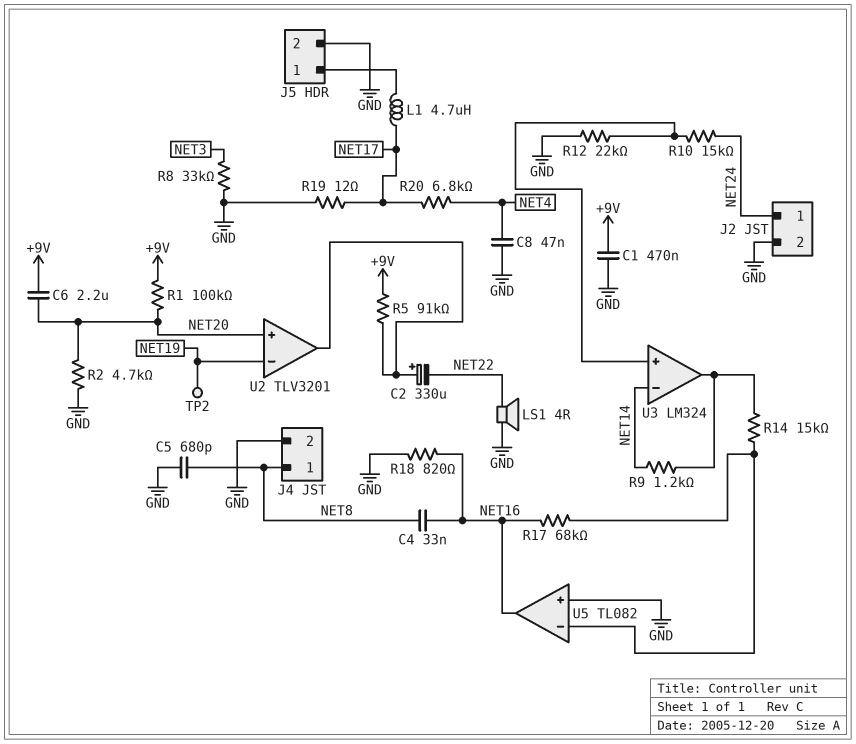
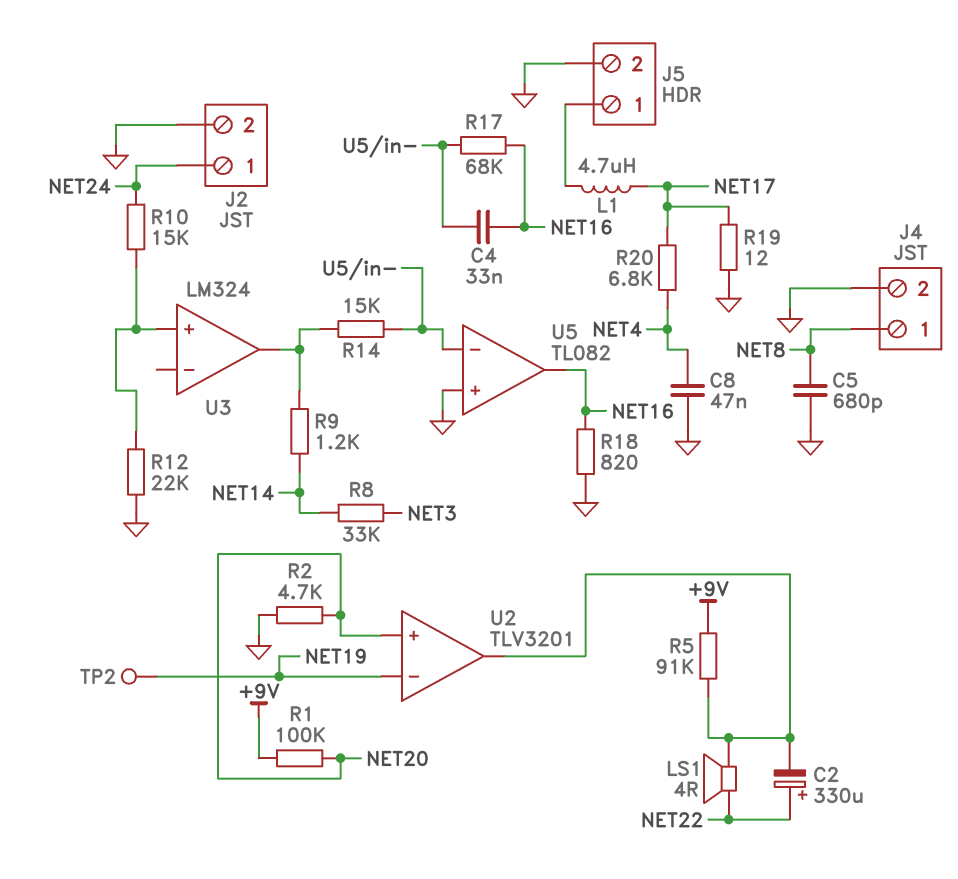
C1: 470nF (+9V, GND) -> none
C2: 330uF (plus U2/out, minus NET22) -> 330uF (plus NET22, minus U2/out)
C4: 33nF (NET8, NET16) -> 33nF (NET16, U5/in-)
C6: 2.2uF (+9V, NET20) -> none
LS1: speaker 4R (GND, NET22) -> speaker 4R (NET22, U2/out)
R8: 33k (GND, NET3) -> 33k (NET3, NET14)
U3 pin in-: NET14 -> none

